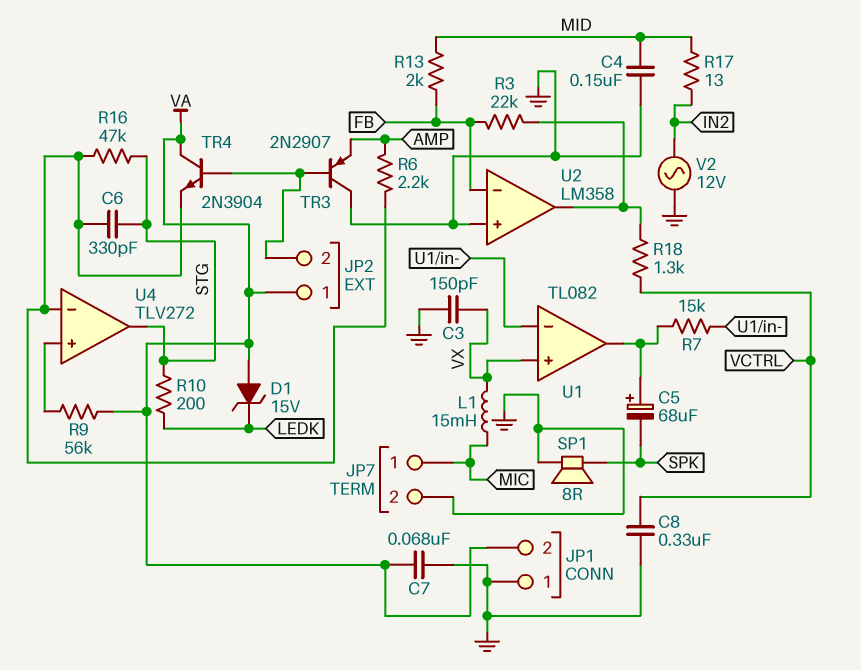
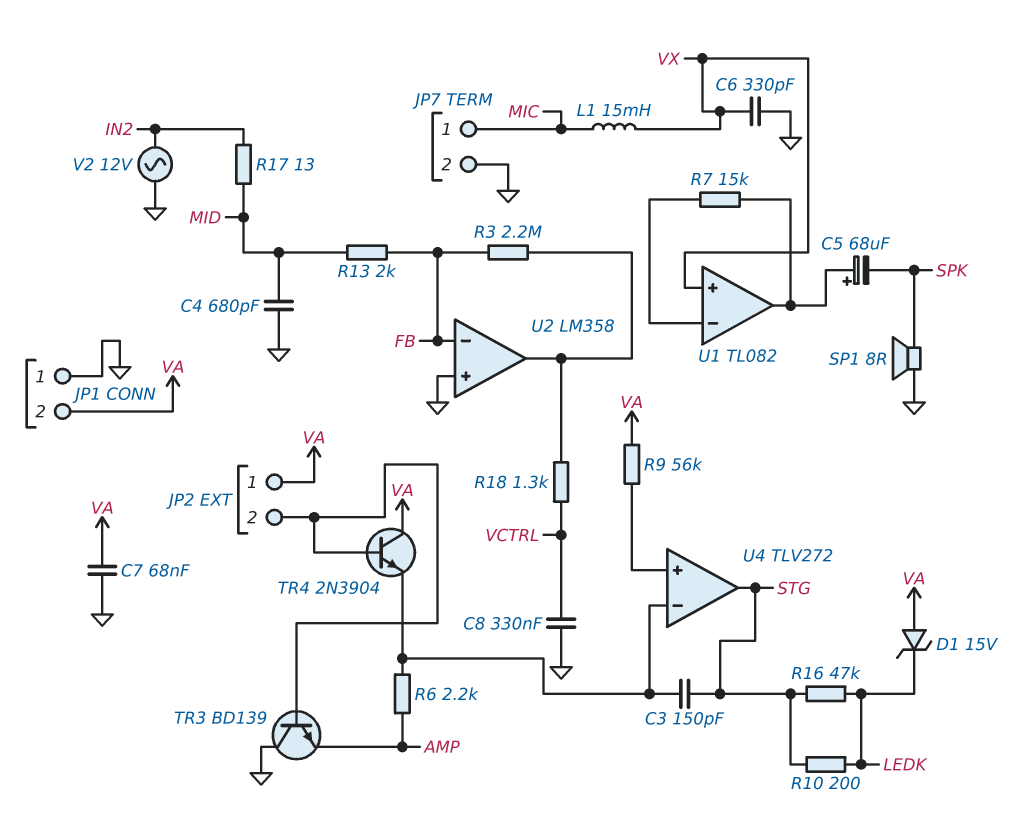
C3: 150pF (GND, VX) -> 150pF (STG, U4/in-)
C4: 150nF (GND, MID) -> 680pF (GND, MID)
C6: 330pF (STG, U4/in-) -> 330pF (GND, VX)
R3: 22k (FB, U2/out) -> 2.2M (FB, U2/out)
R16: 47k (STG, U4/in-) -> 47k (LEDK, STG)
TR3: PNP 2N2907 (B JP2/2, C GND, E AMP) -> NPN BD139 (B JP2/2, C GND, E AMP)

